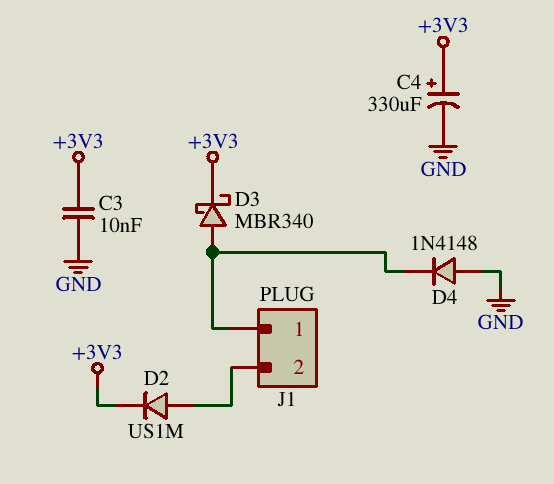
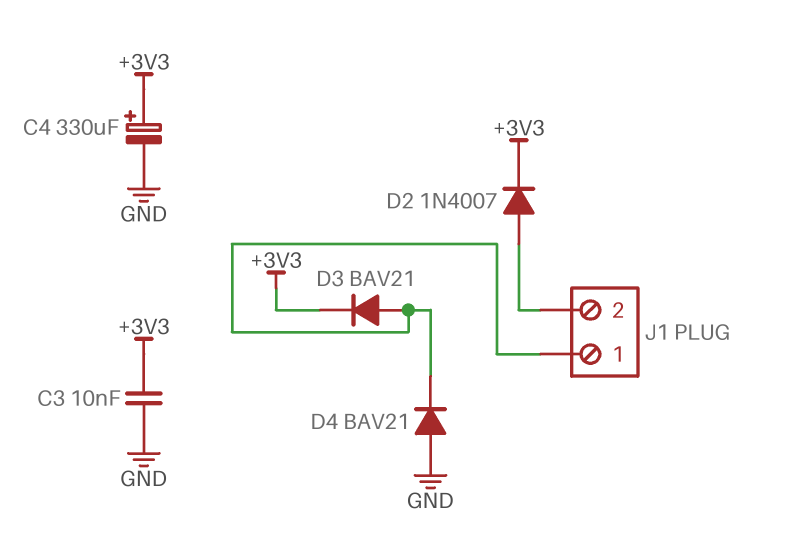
D2: diode US1M (A J1/2, K +3V3) -> diode 1N4007 (A J1/2, K +3V3)
D3: schottky MBR340 (A J1/1, K +3V3) -> diode BAV21 (A J1/1, K +3V3)
D4: diode 1N4148 (A GND, K J1/1) -> diode BAV21 (A GND, K J1/1)

